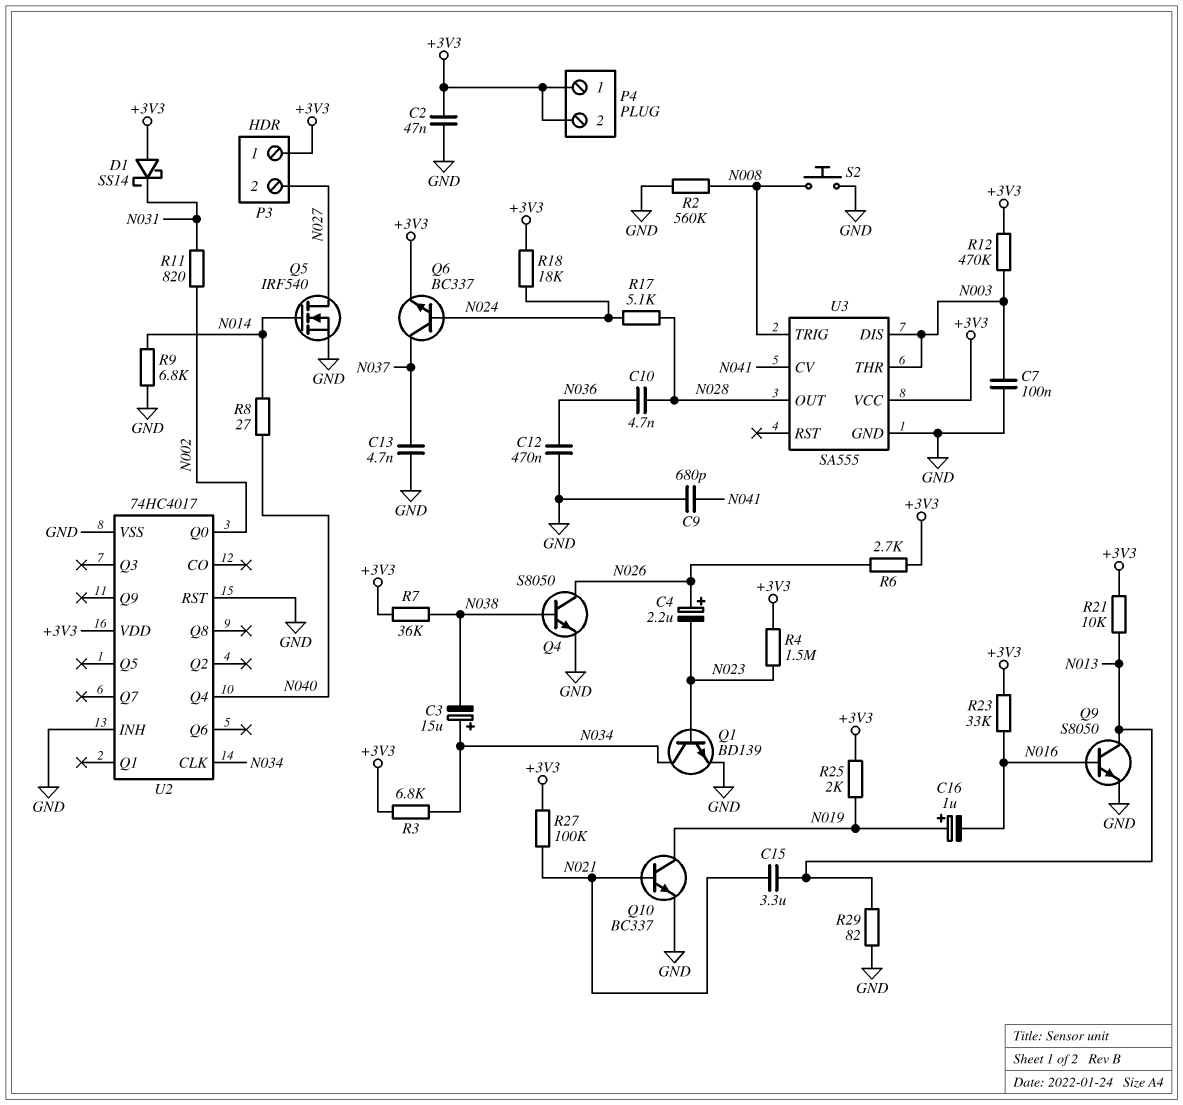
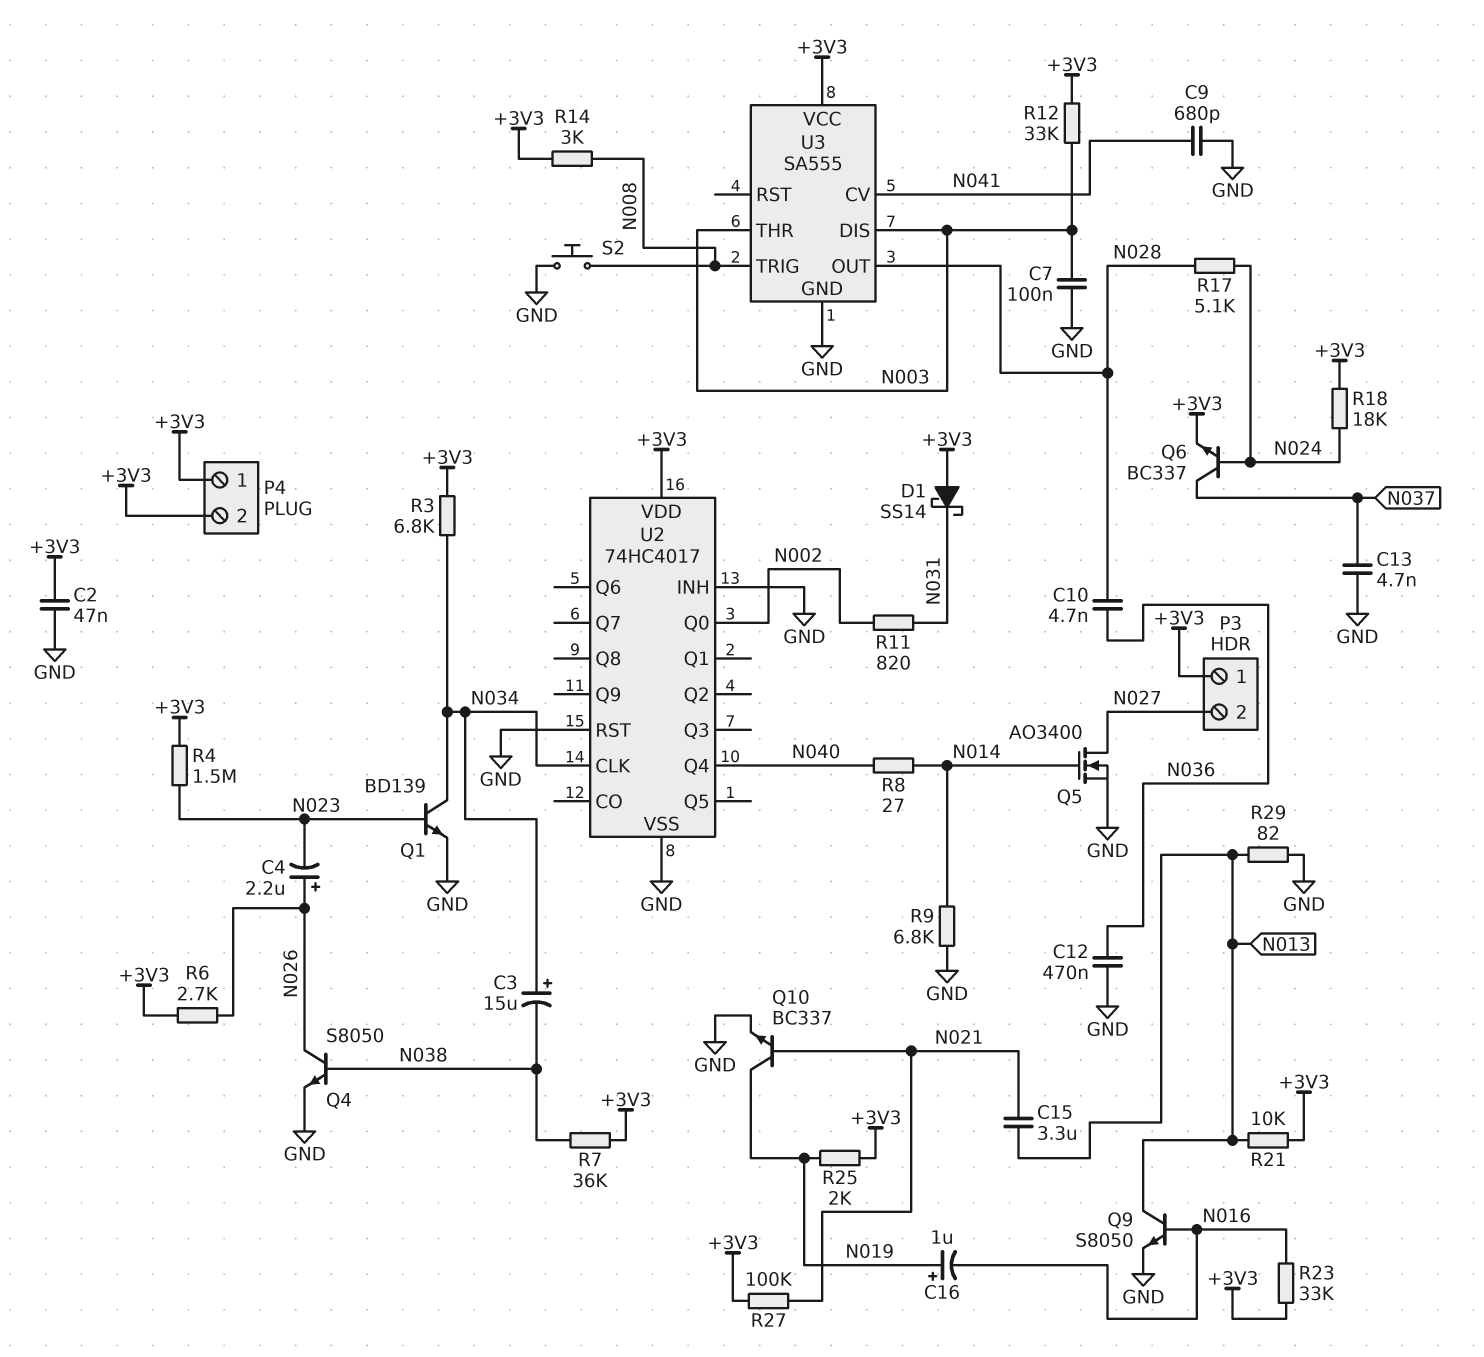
Q5: NMOS IRF540 (G N014, D N027, S GND) -> NMOS AO3400 (G N014, D N027, S GND)
R2: 560k (GND, N008) -> none
R12: 470k (+3V3, N003) -> 33k (+3V3, N003)
R14: none -> 3k (+3V3, N008)

